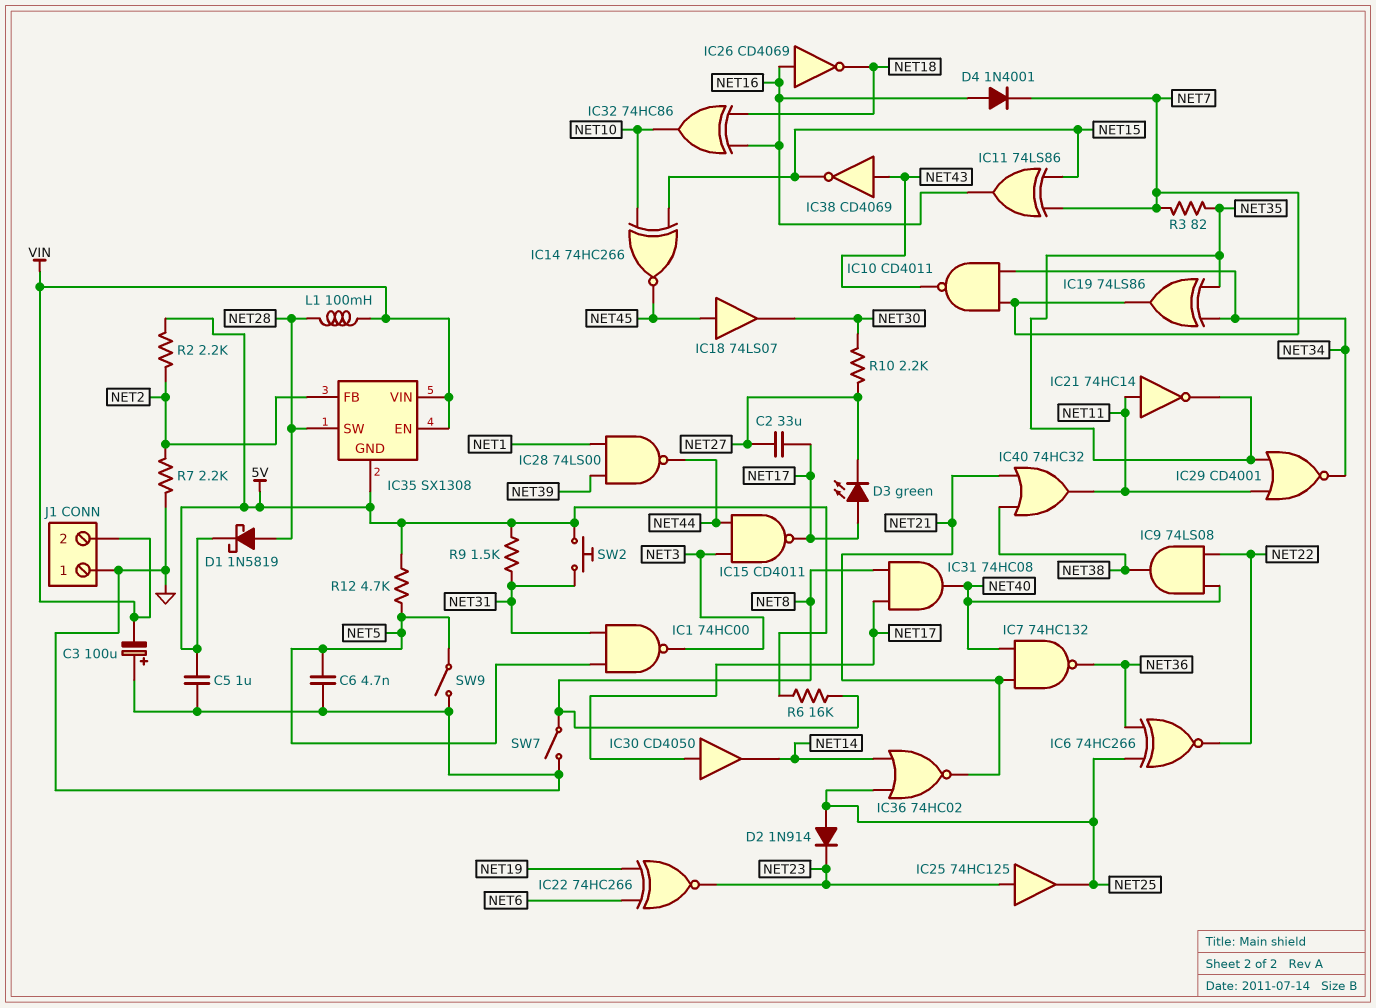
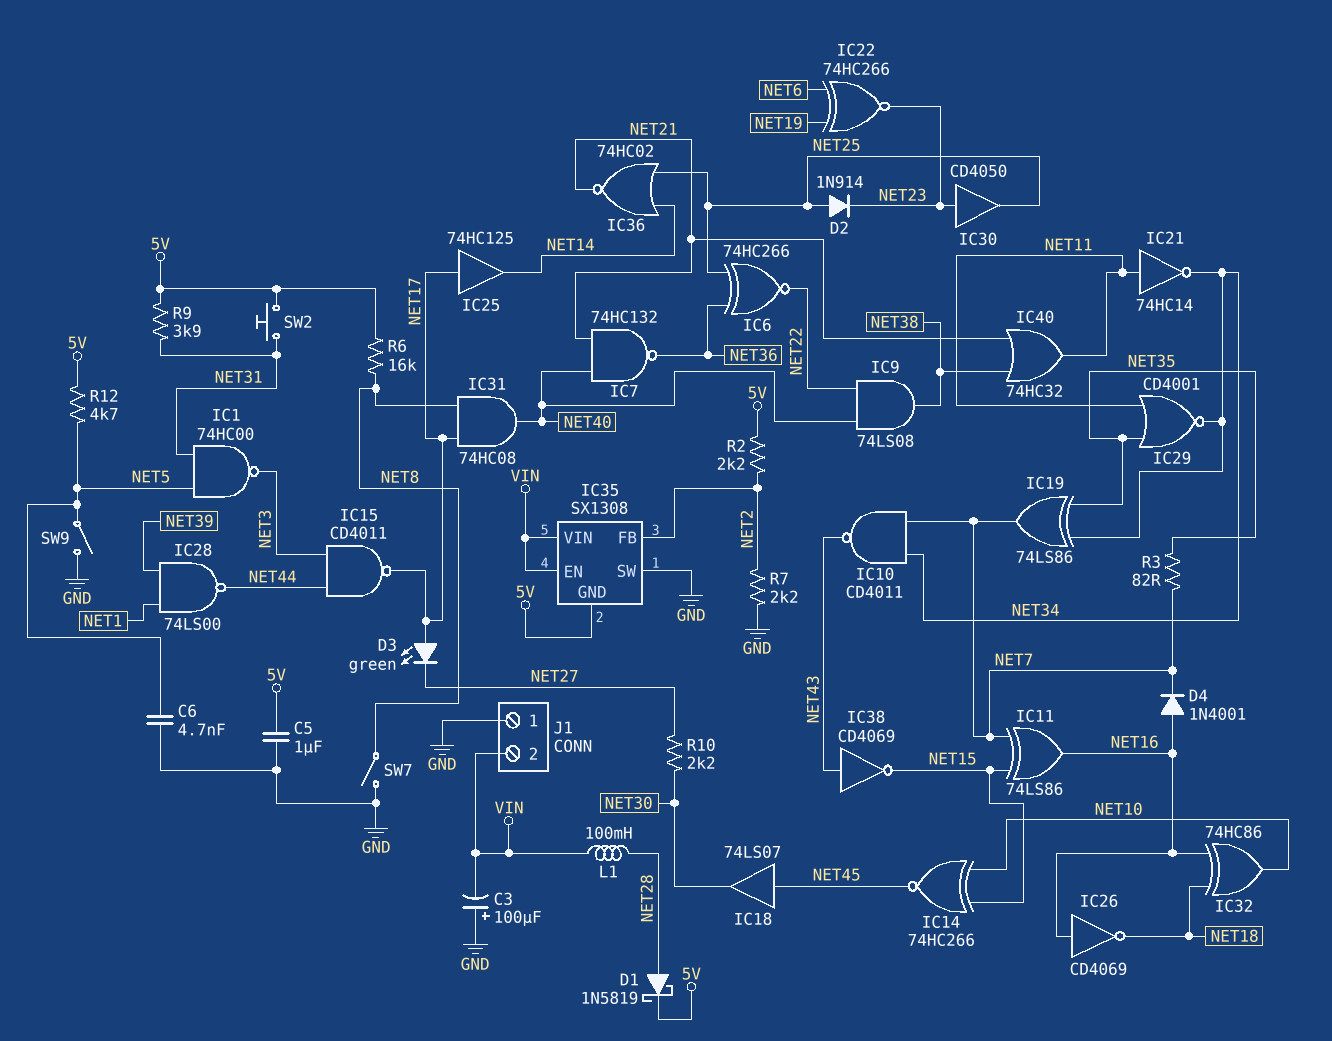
C2: 33uF (NET17, NET27) -> none
IC21: NOT 74HC14 (in NET11, out NET35) -> NOT 74HC14 (in NET11, out NET34)
IC25: buffer 74HC125 (in NET23, out NET25) -> buffer 74HC125 (in NET17, out NET14)
IC30: buffer CD4050 (in NET17, out NET14) -> buffer CD4050 (in NET23, out NET25)
IC35 pin SW: NET28 -> GND
R9: 1.5k (5V, NET31) -> 3.9k (5V, NET31)

